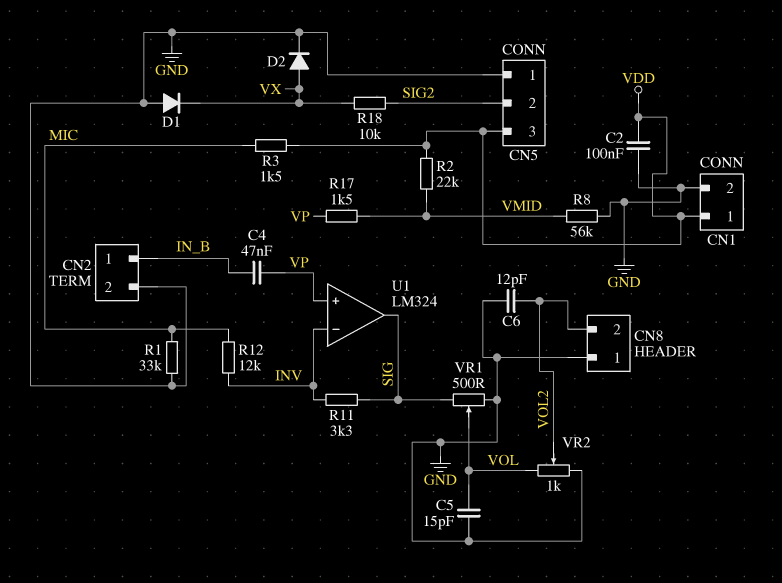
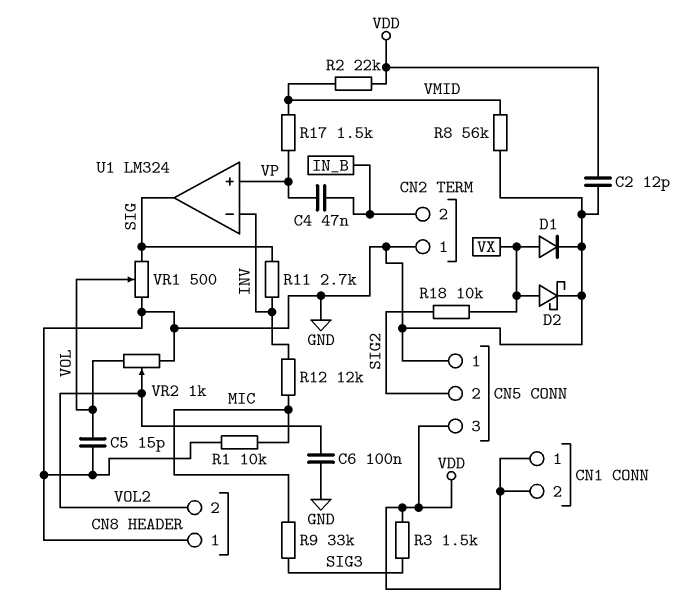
C2: 100nF (GND, VDD) -> 12pF (GND, VDD)
C6: 12pF (GND, VOL2) -> 100nF (GND, VOL2)
CN1 pin 2: GND -> VDD
CN2 pin 1: IN_B -> GND
CN2 pin 2: GND -> IN_B
D1: diode (A GND, K VX) -> diode (A VX, K GND)
D2: diode (A VX, K GND) -> schottky (A VX, K GND)
R1: 33k (GND, MIC) -> 10k (GND, MIC)
R3: 1.5k (MIC, VDD) -> 1.5k (SIG3, VDD)
R9: none -> 33k (MIC, SIG3)
R11: 3.3k (INV, SIG) -> 2.7k (INV, SIG)

